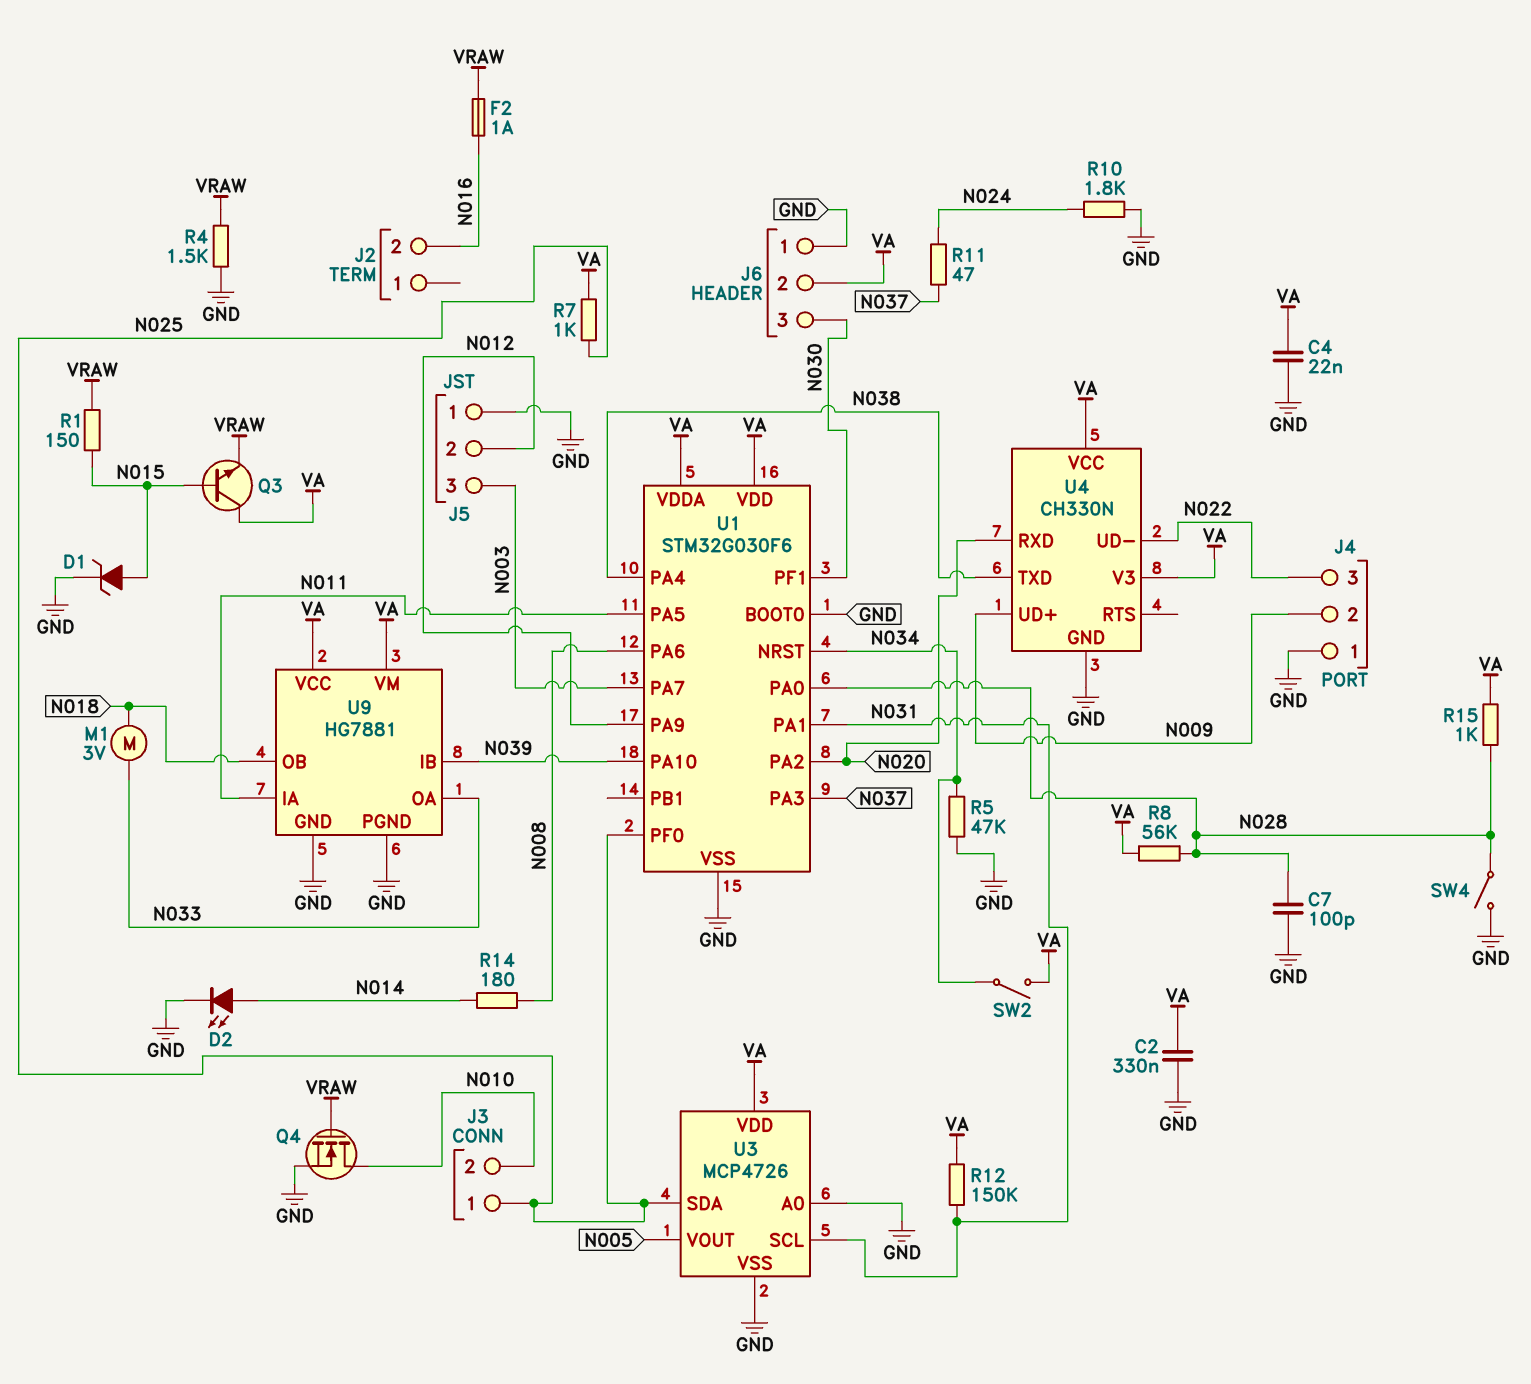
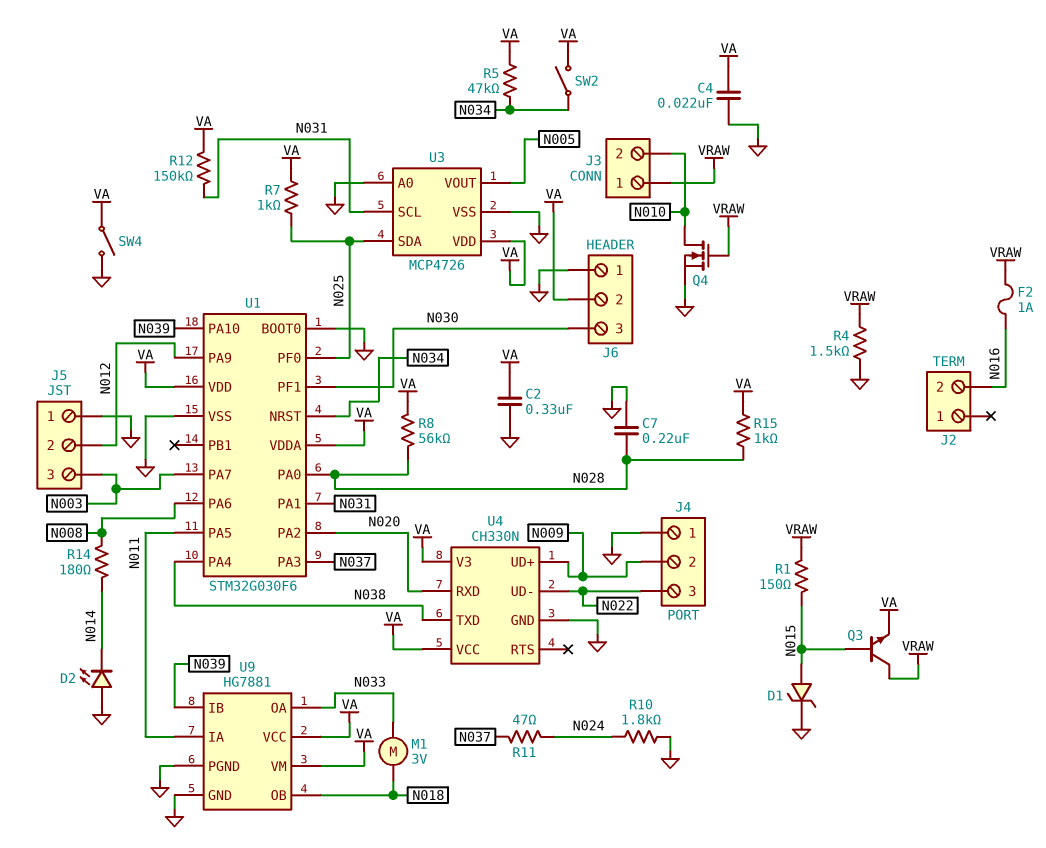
C7: 100pF (GND, N028) -> 220nF (GND, N028)
D2: LED (A N014, K GND) -> LED (A GND, K N014)
J3 pin 1: N025 -> VRAW
Q3: NPN (B N015, C VA, E VRAW) -> NPN (B N015, C VRAW, E VA)
R5: 47k (GND, N034) -> 47k (N034, VA)
SW4: switch (GND, N028) -> switch (GND, VA)

